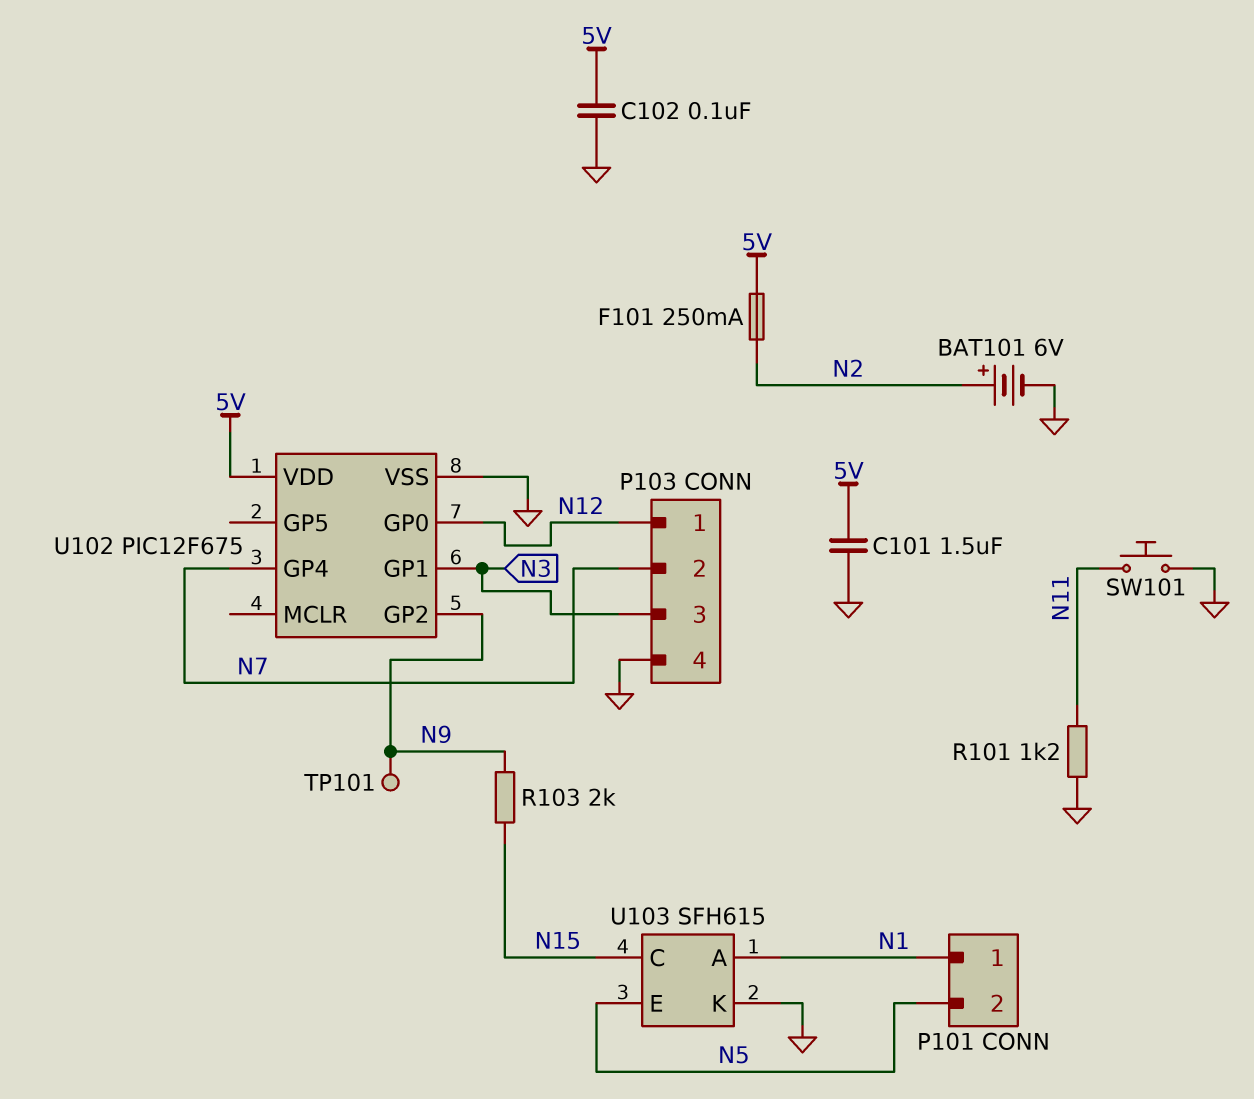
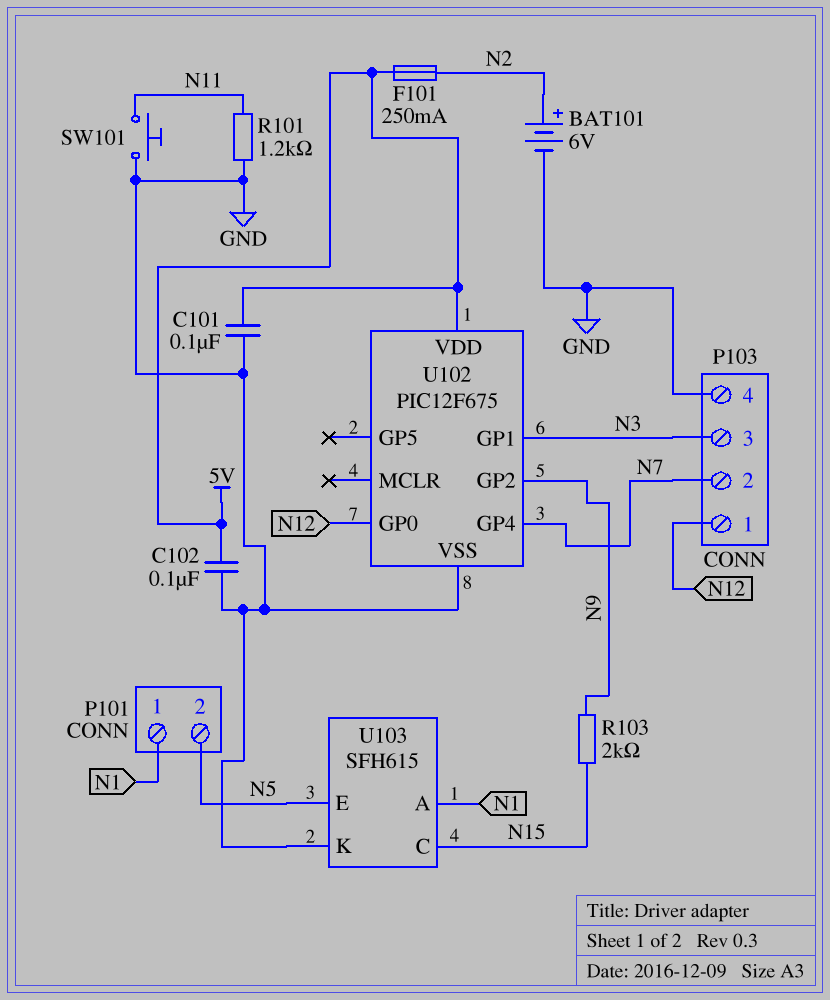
C101: 1.5uF (5V, GND) -> 100nF (5V, GND)
TP101: test point (N9) -> none

